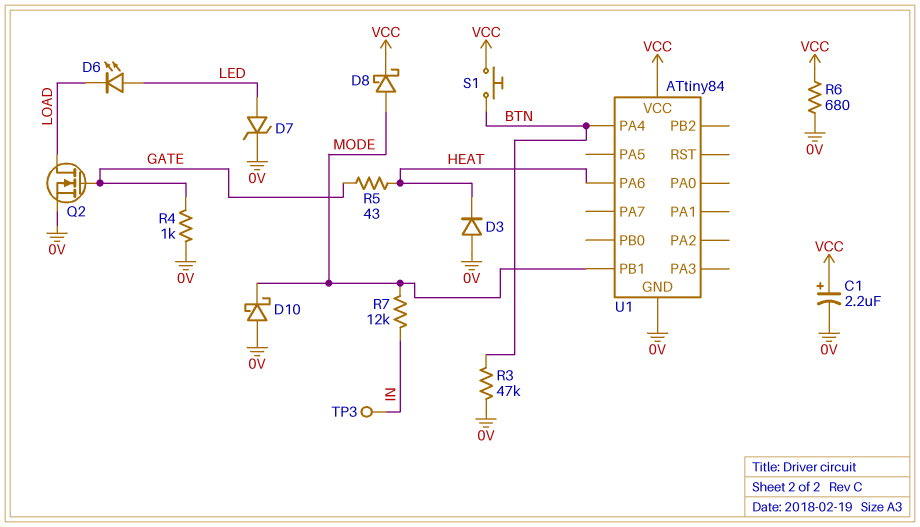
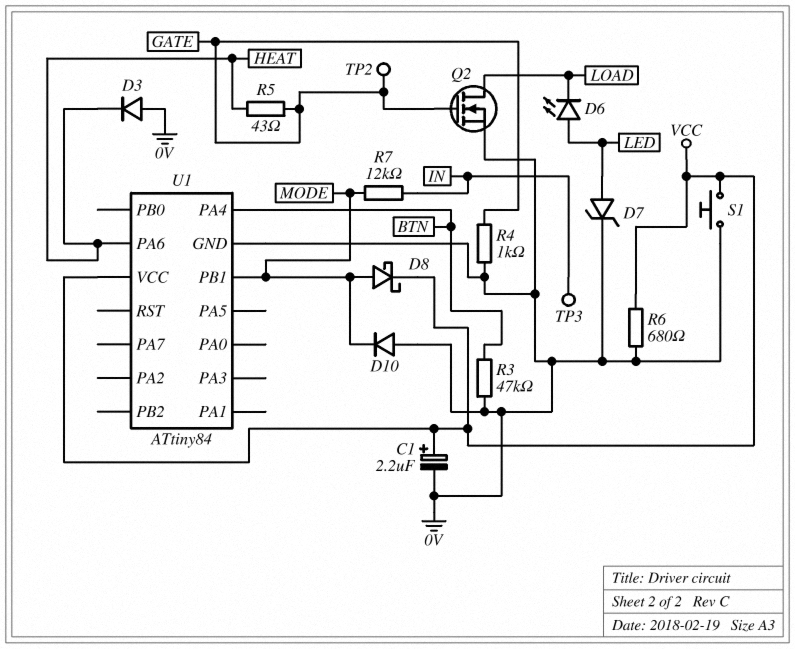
D10: schottky (A 0V, K MODE) -> diode (A 0V, K MODE)
S1: button (BTN, VCC) -> button (0V, VCC)
TP2: none -> test point (GATE)

